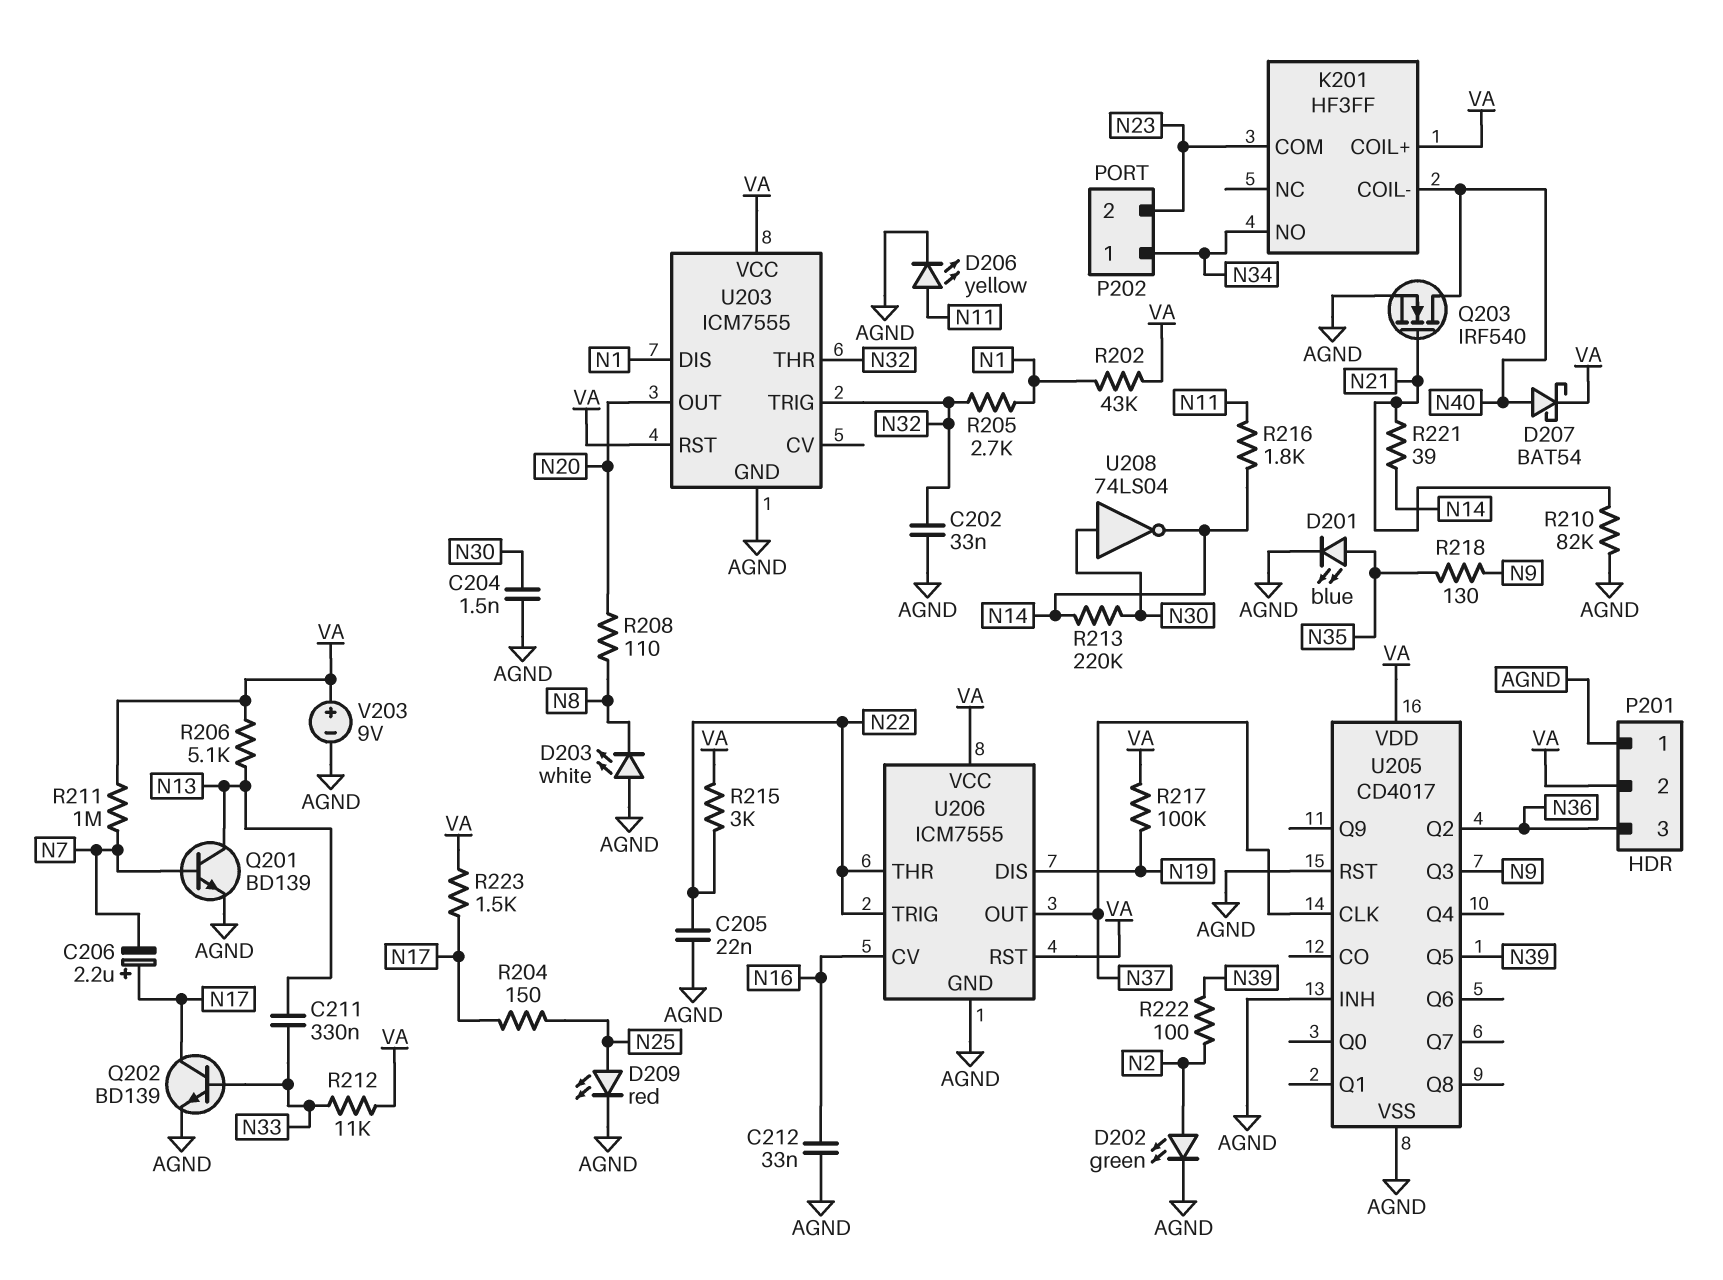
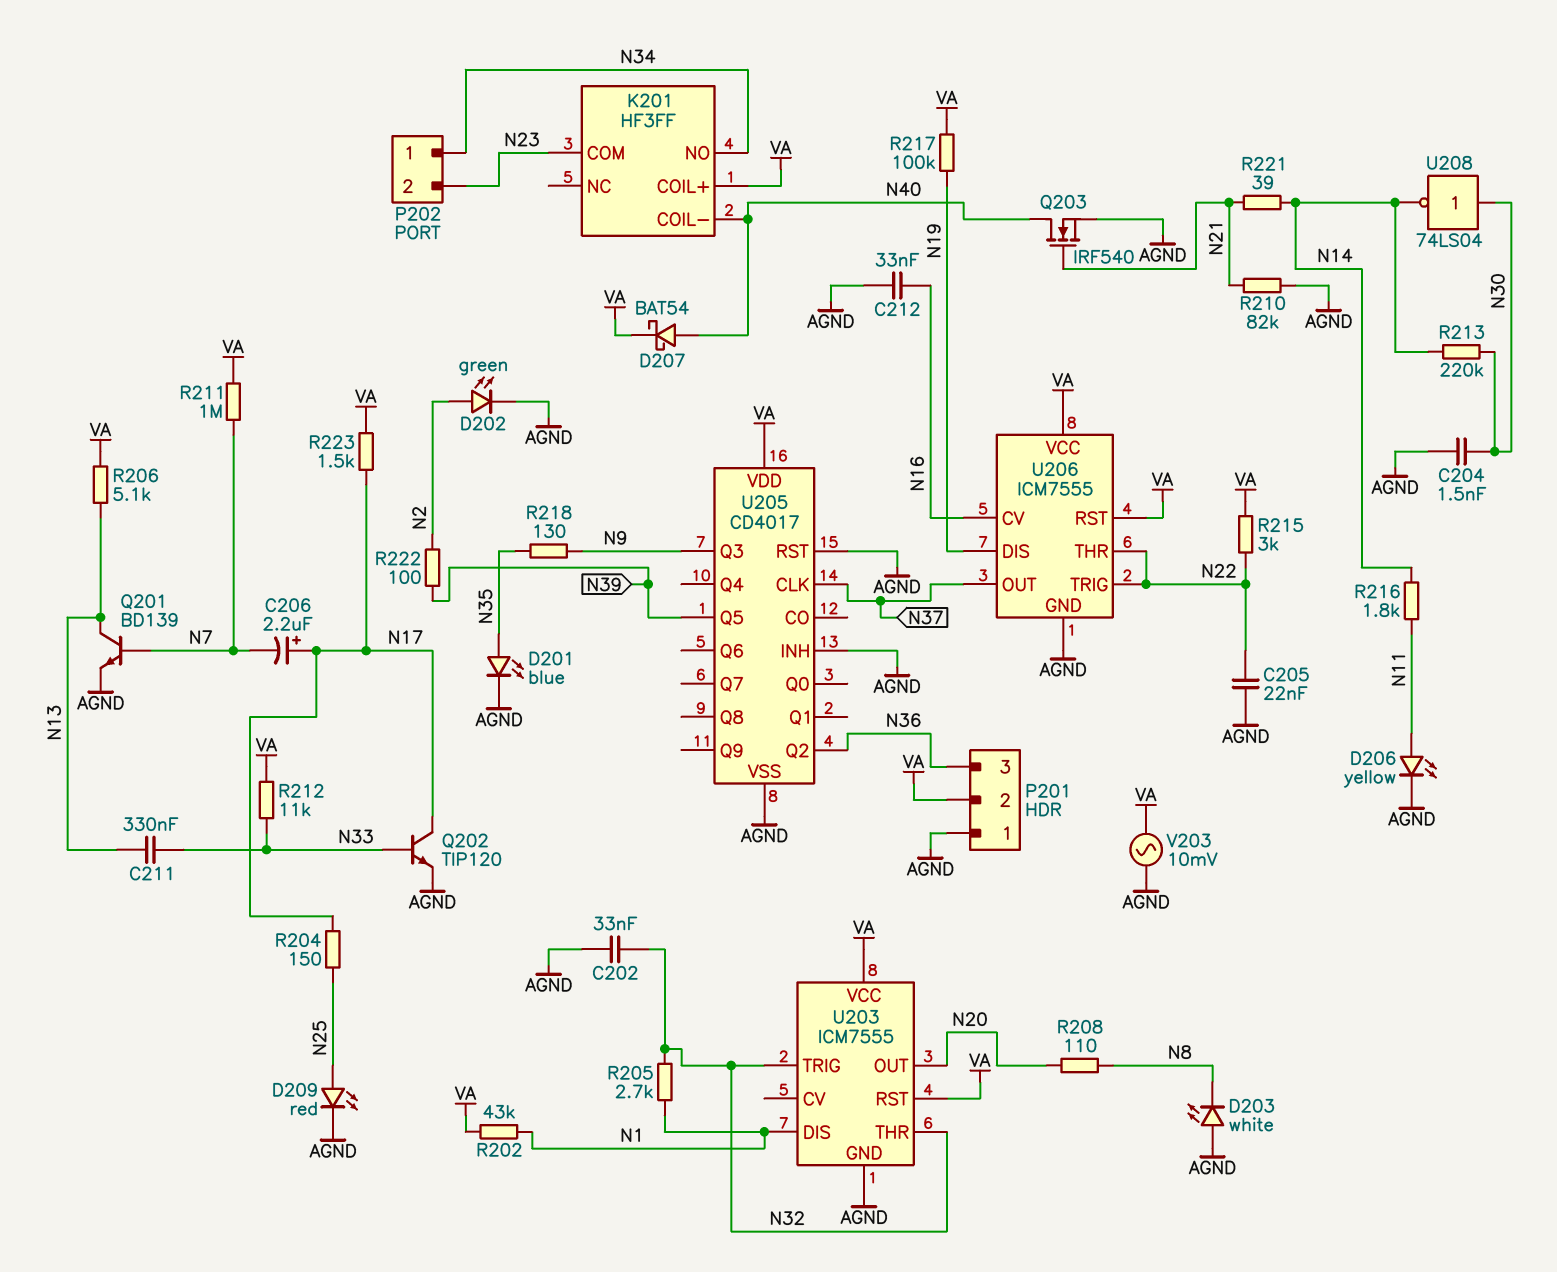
Q202: NPN BD139 (B N33, C N17, E AGND) -> NPN TIP120 (B N33, C N17, E AGND)
V203: 9V (plus VA, minus AGND) -> AC 10mV (AGND, VA)

